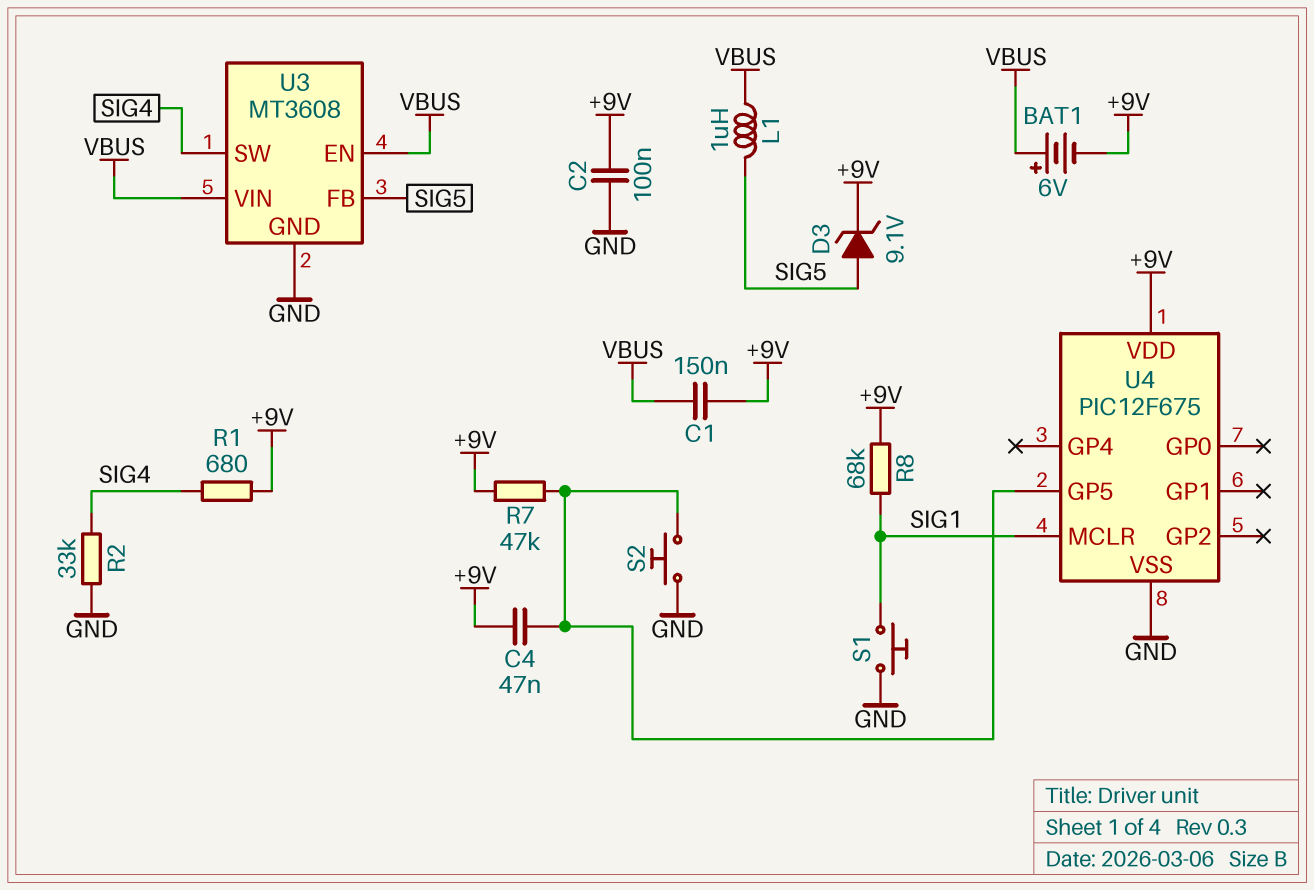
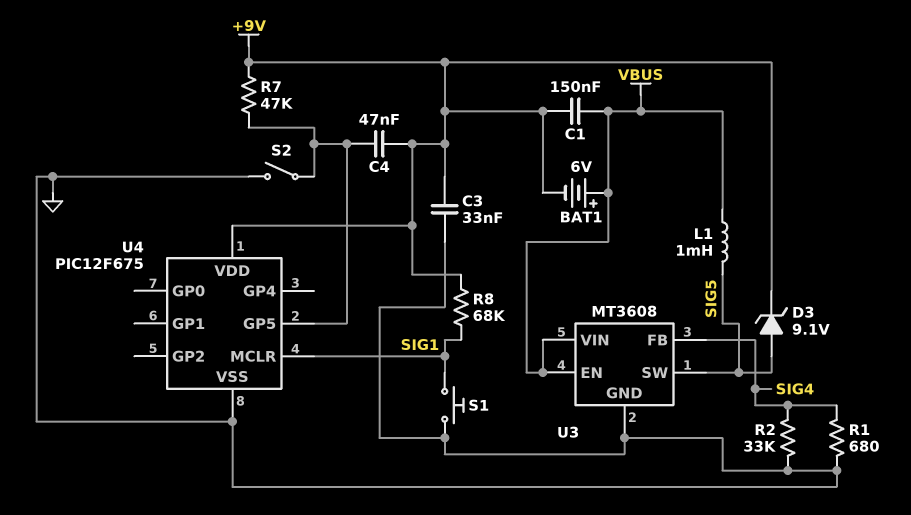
C2: 100nF (+9V, GND) -> none
C3: none -> 33nF (+9V, GND)
L1: 1uH (SIG5, VBUS) -> 1mH (SIG5, VBUS)
R1: 680 (+9V, SIG4) -> 680 (GND, SIG4)
S2: button (GND, U4/GP5) -> switch (GND, U4/GP5)
U3 pin FB: SIG5 -> SIG4
U3 pin SW: SIG4 -> SIG5

